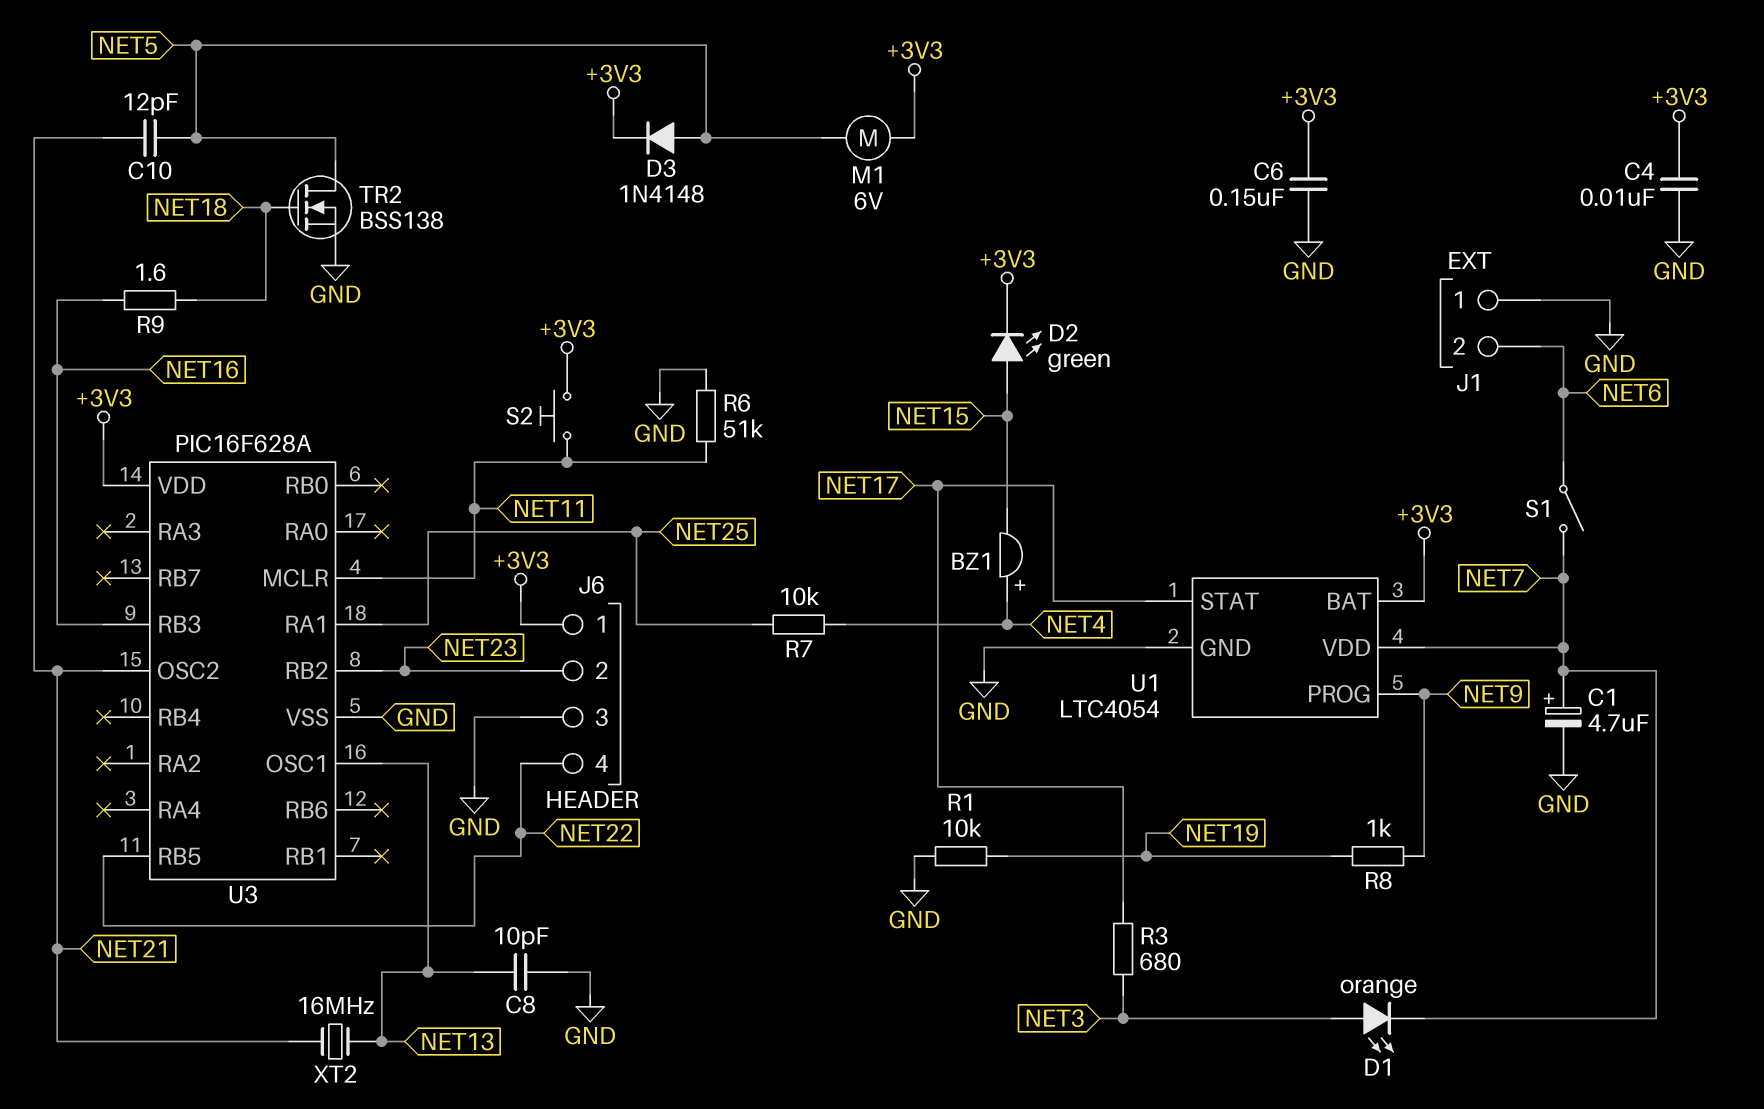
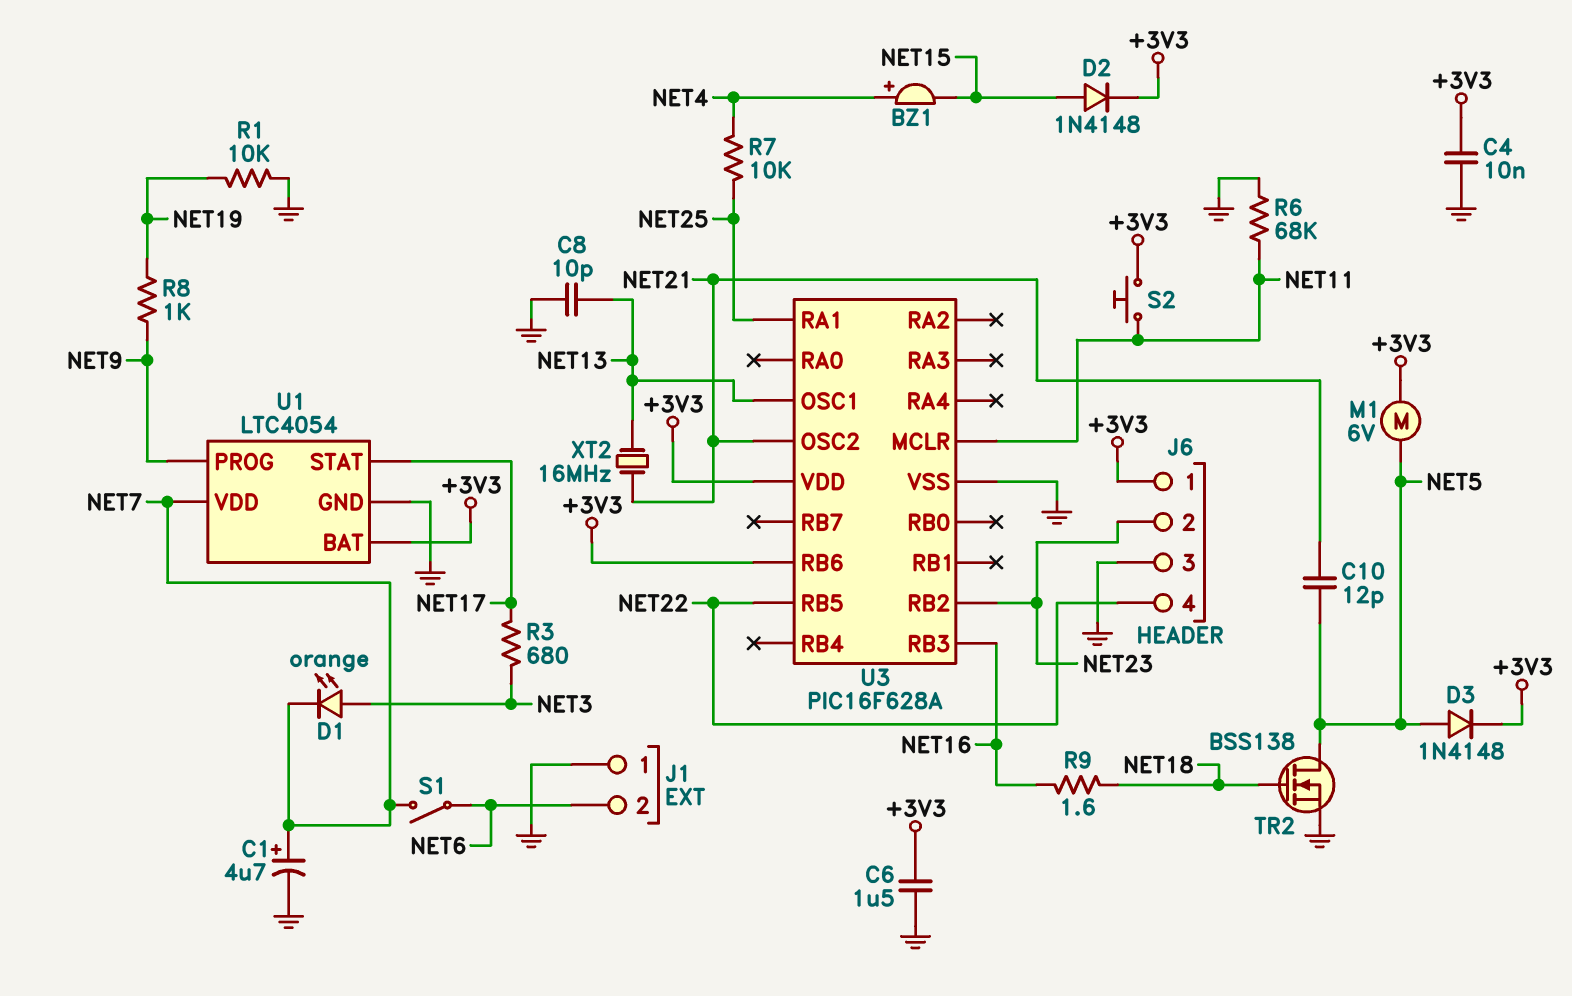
C6: 150nF (+3V3, GND) -> 1.5uF (+3V3, GND)
D2: LED green (A NET15, K +3V3) -> diode 1N4148 (A NET15, K +3V3)
R6: 51k (GND, NET11) -> 68k (GND, NET11)
U3 pin RB6: none -> +3V3

